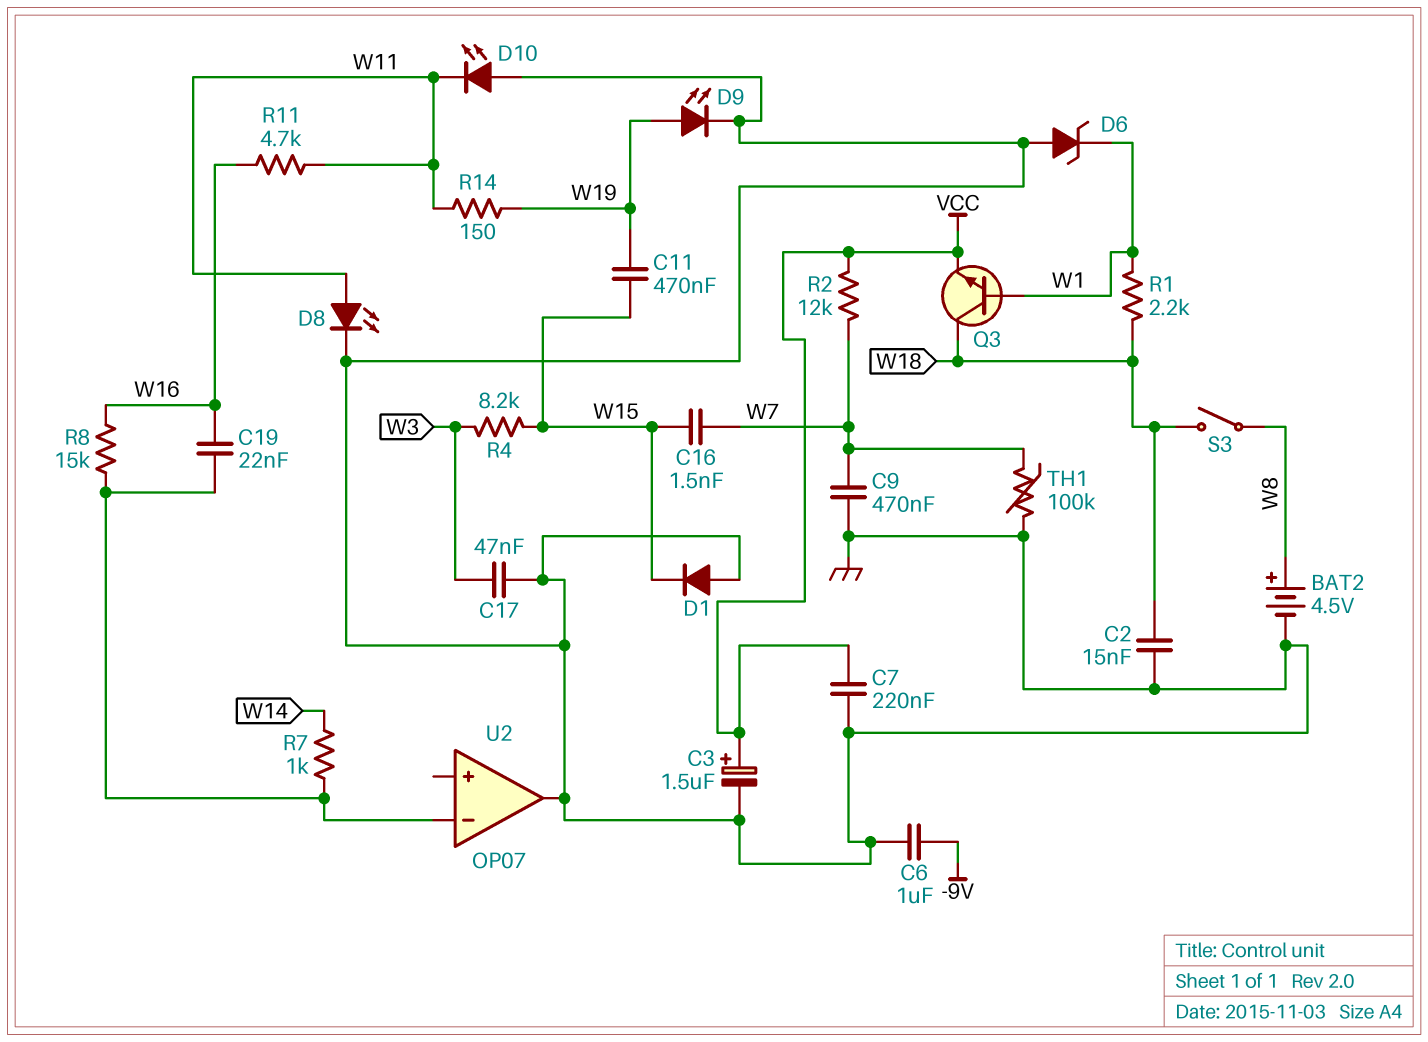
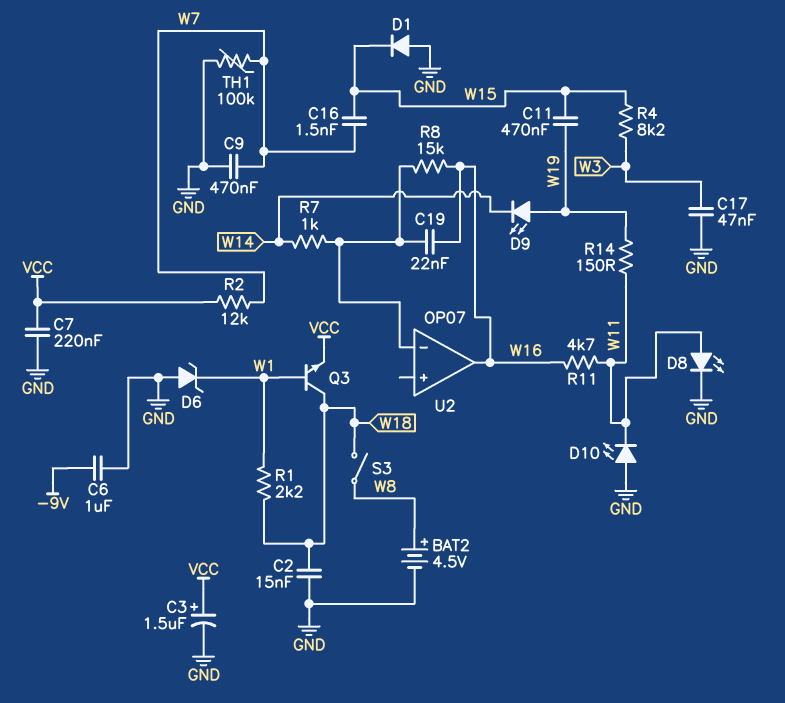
D9: LED (A W19, K GND) -> LED (A W19, K W14)
U2 pin out: GND -> W16

